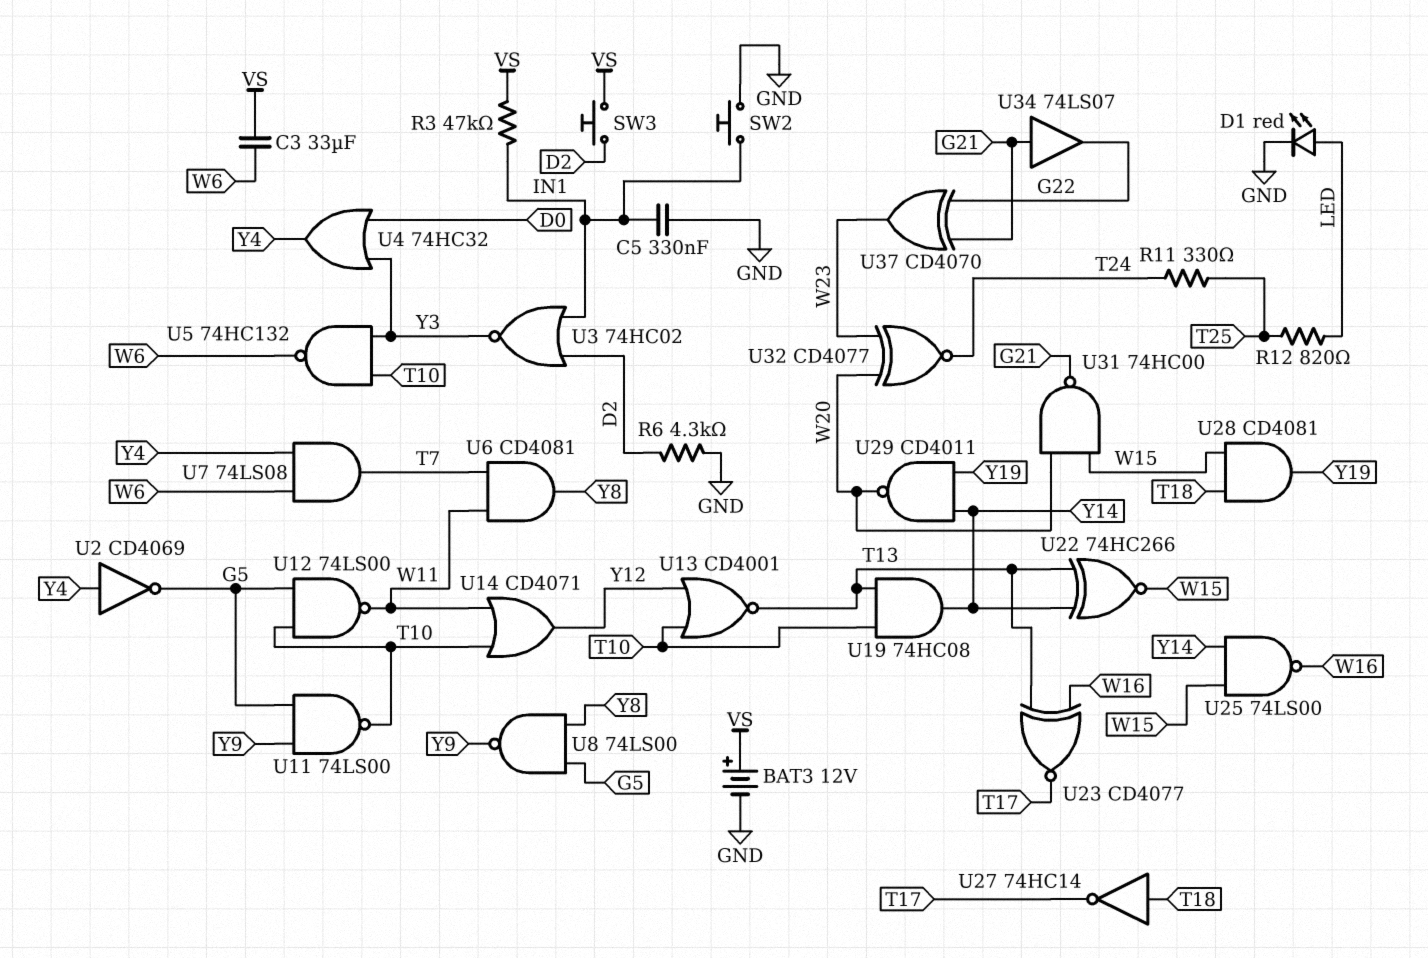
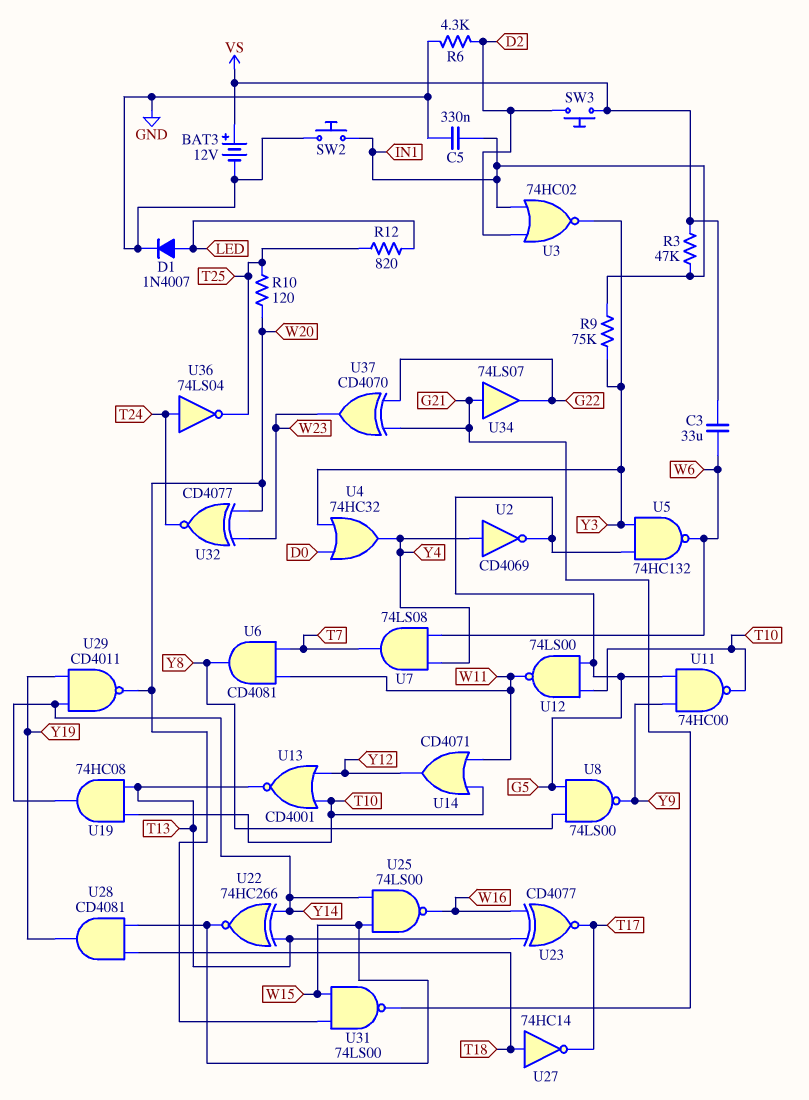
D1: LED red (A LED, K GND) -> diode 1N4007 (A LED, K GND)
R9: none -> 75k (IN1, Y3)
R10: none -> 120 (T25, W20)
R11: 330 (T24, T25) -> none
U5: NAND 74HC132 (in T10, in Y3, out W6) -> NAND 74HC132 (in G5, in Y3, out W6)
U11: NAND 74LS00 (in G5, in Y9, out T10) -> NAND 74HC00 (in G5, in Y9, out T10)
U31: NAND 74HC00 (in W15, in W20, out G21) -> NAND 74LS00 (in W15, in W20, out G21)
U36: none -> NOT 74LS04 (in T24, out T25)

